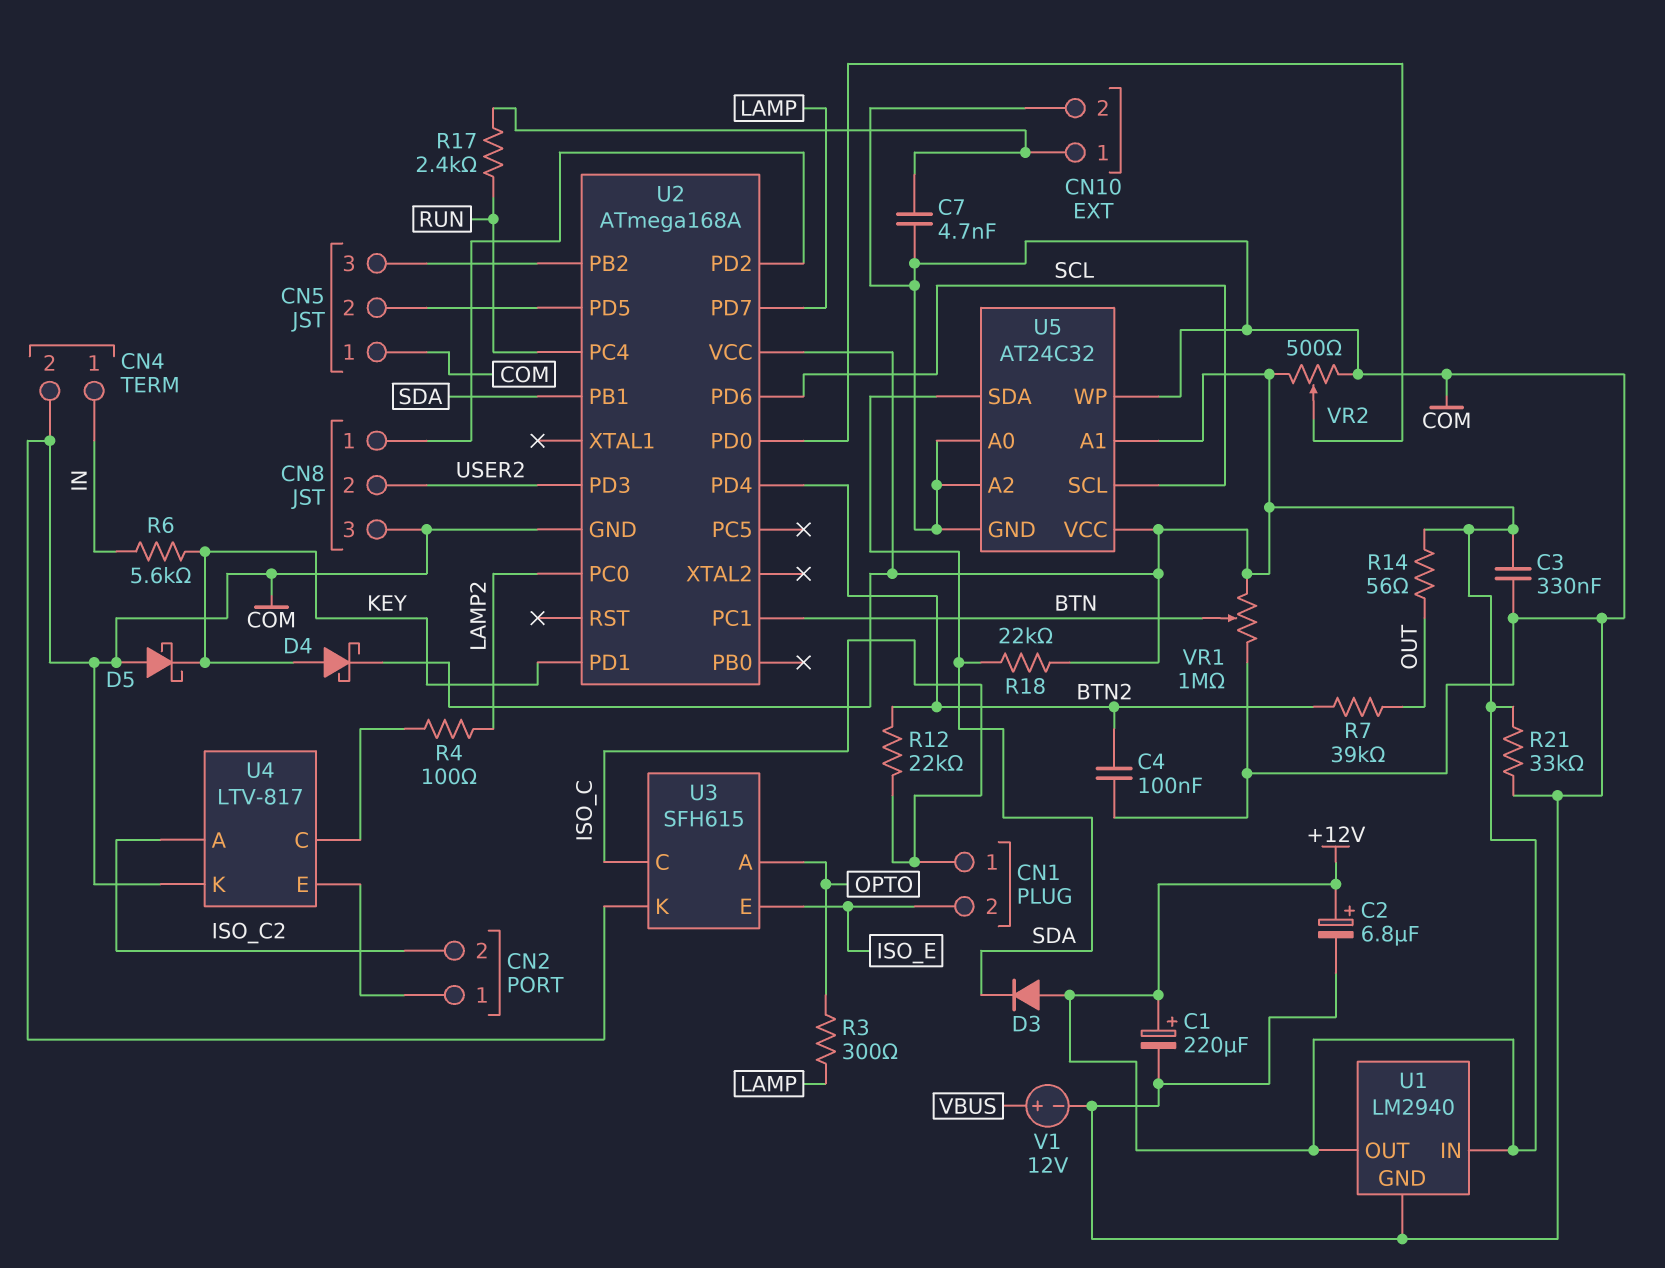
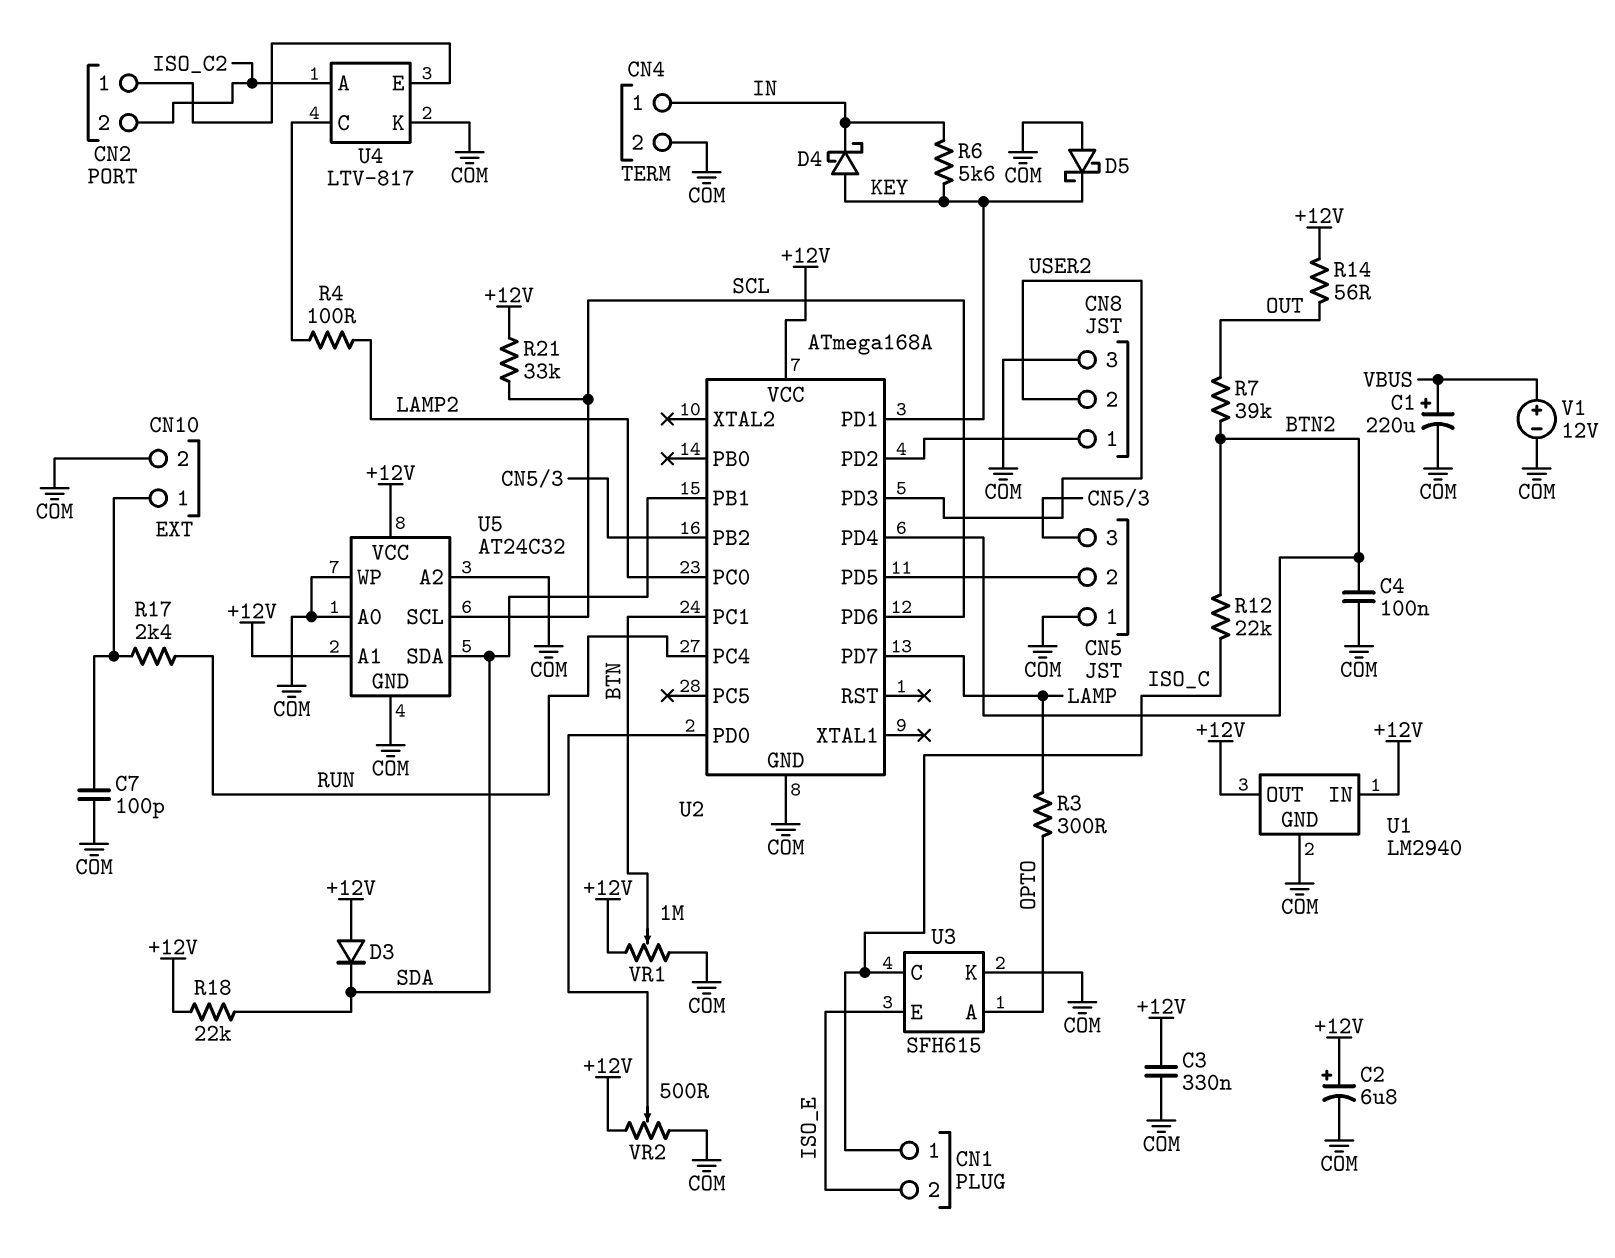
C1: 220uF (plus +12V, minus COM) -> 220uF (plus VBUS, minus COM)
C7: 4.7nF (CN10/1, COM) -> 100pF (CN10/1, COM)
D4: schottky (A KEY, K +12V) -> schottky (A KEY, K IN)
R21: 33k (+12V, COM) -> 33k (+12V, SCL)

